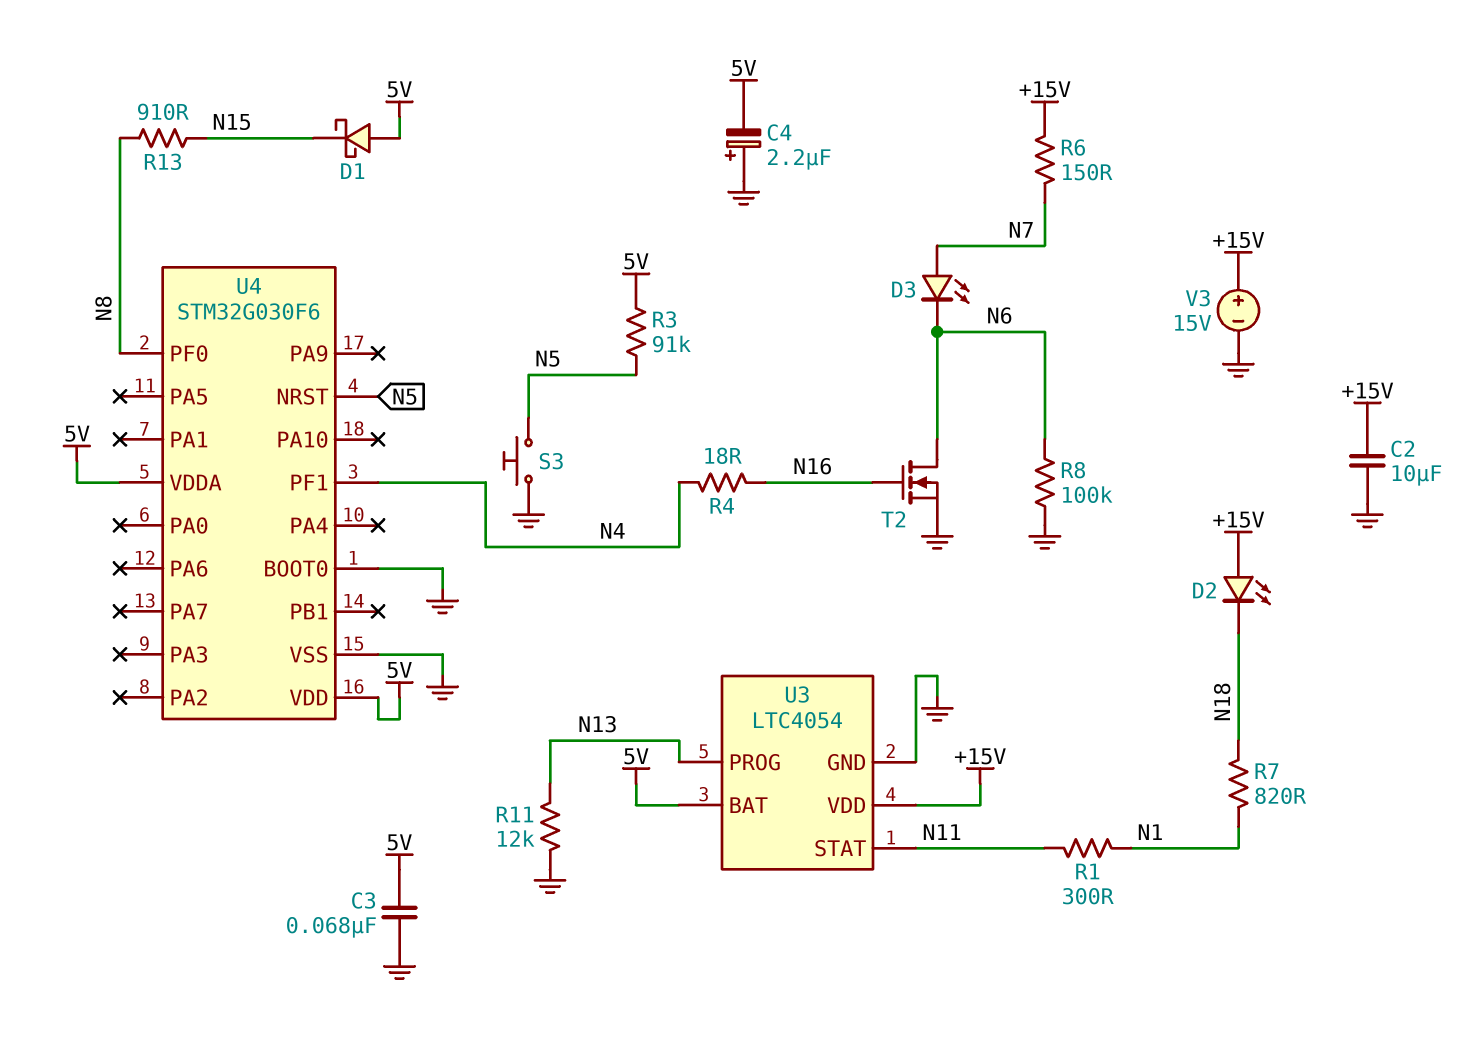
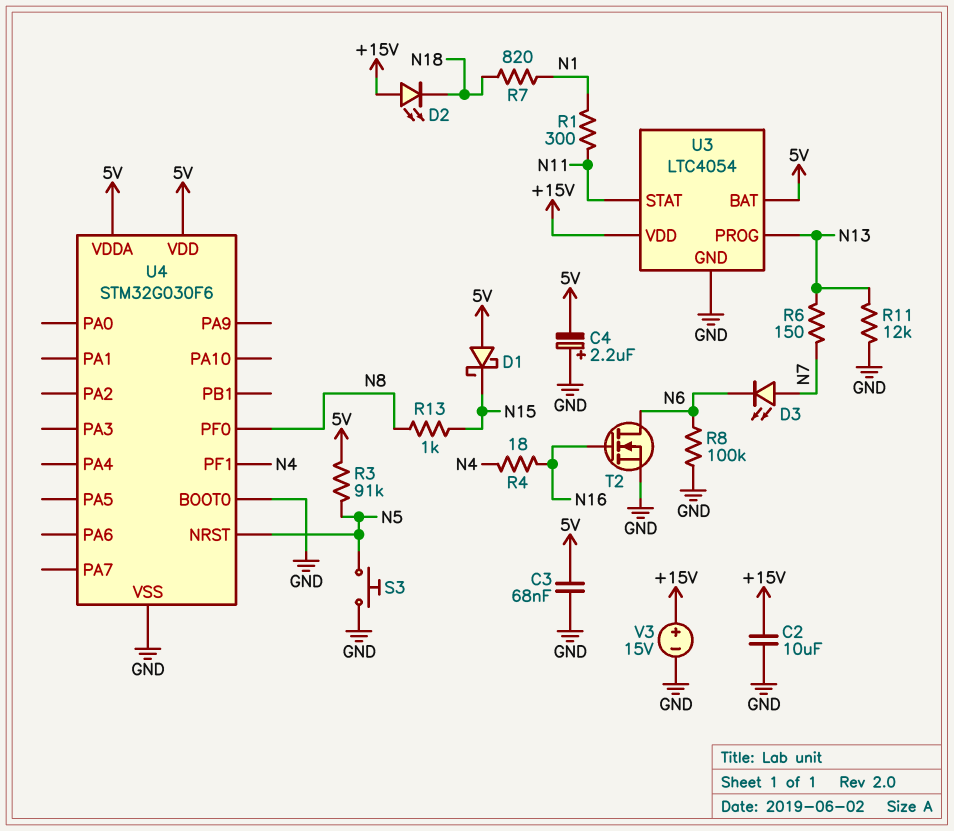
R6: 150 (+15V, N7) -> 150 (N7, N13)
R13: 910 (N8, N15) -> 1k (N8, N15)

